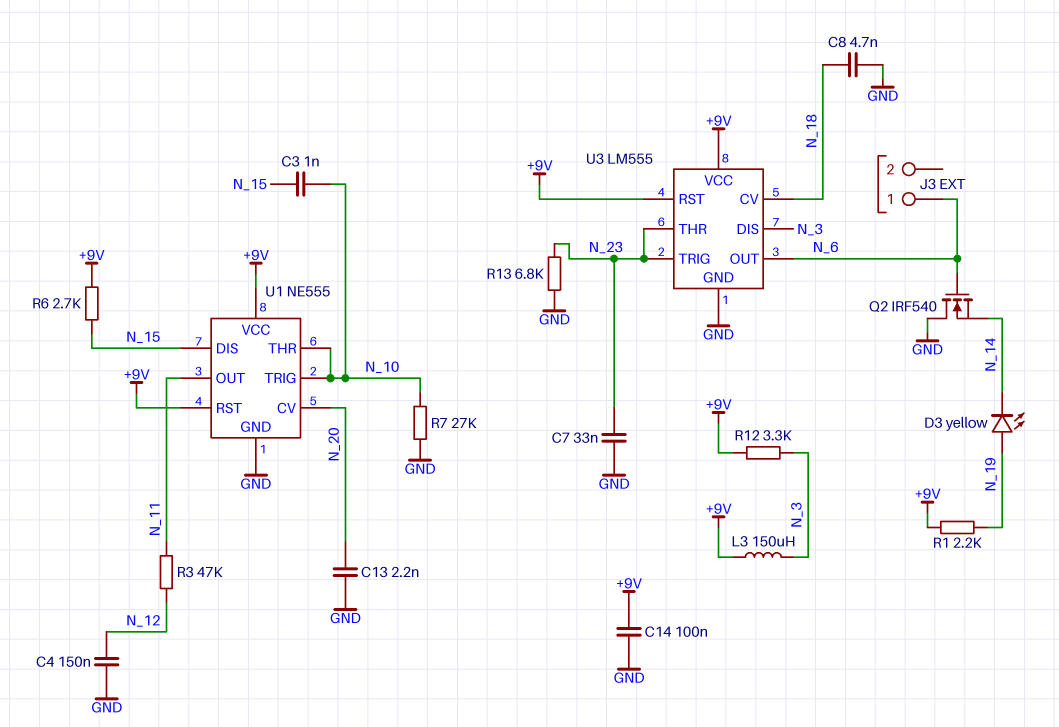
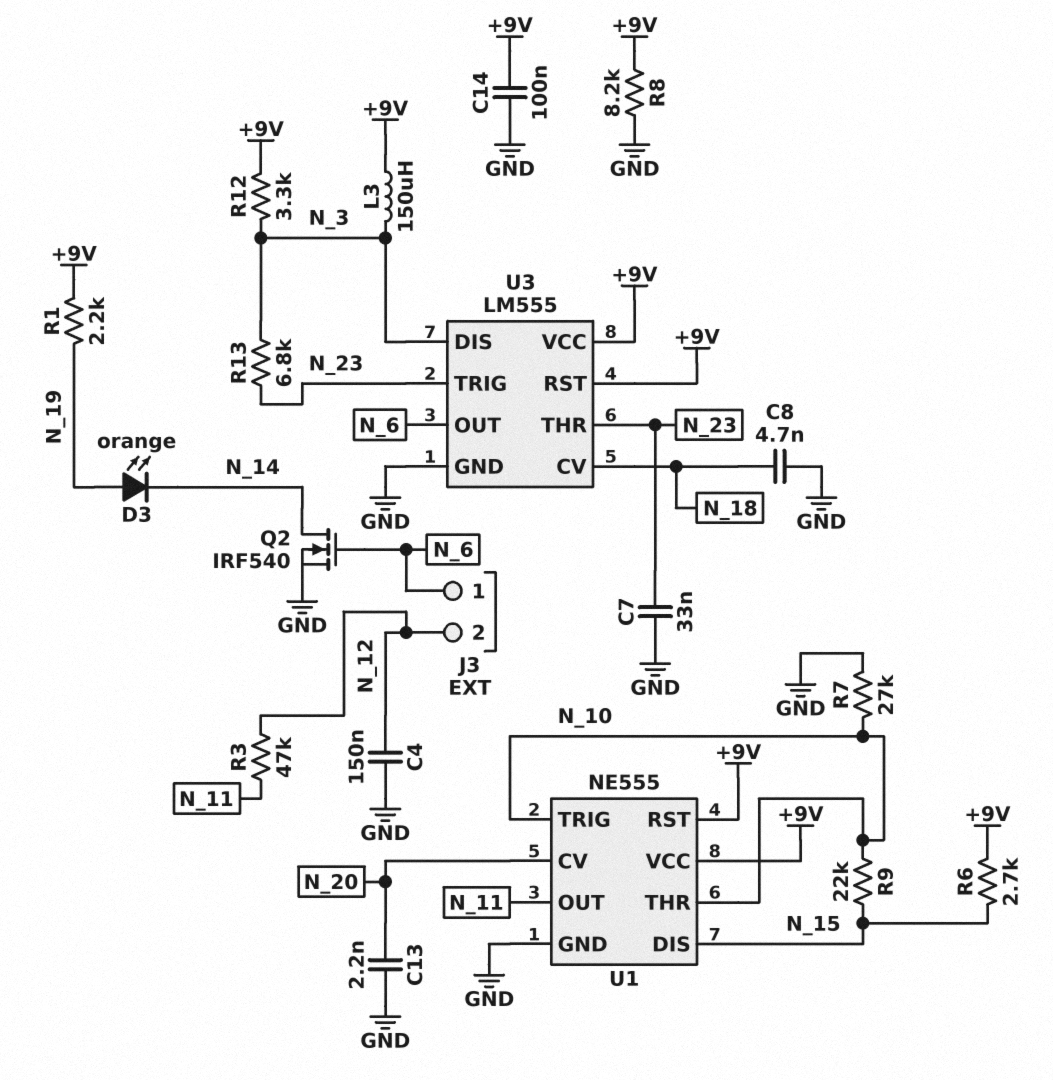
C3: 1nF (N_10, N_15) -> none
D3: LED yellow (A N_19, K N_14) -> LED orange (A N_19, K N_14)
J3 pin 2: none -> N_12
Q2: NMOS IRF540 (G N_6, D GND, S N_14) -> NMOS IRF540 (G N_6, D N_14, S GND)
R8: none -> 8.2k (+9V, GND)
R9: none -> 22k (N_10, N_15)
R13: 6.8k (GND, N_23) -> 6.8k (N_3, N_23)

